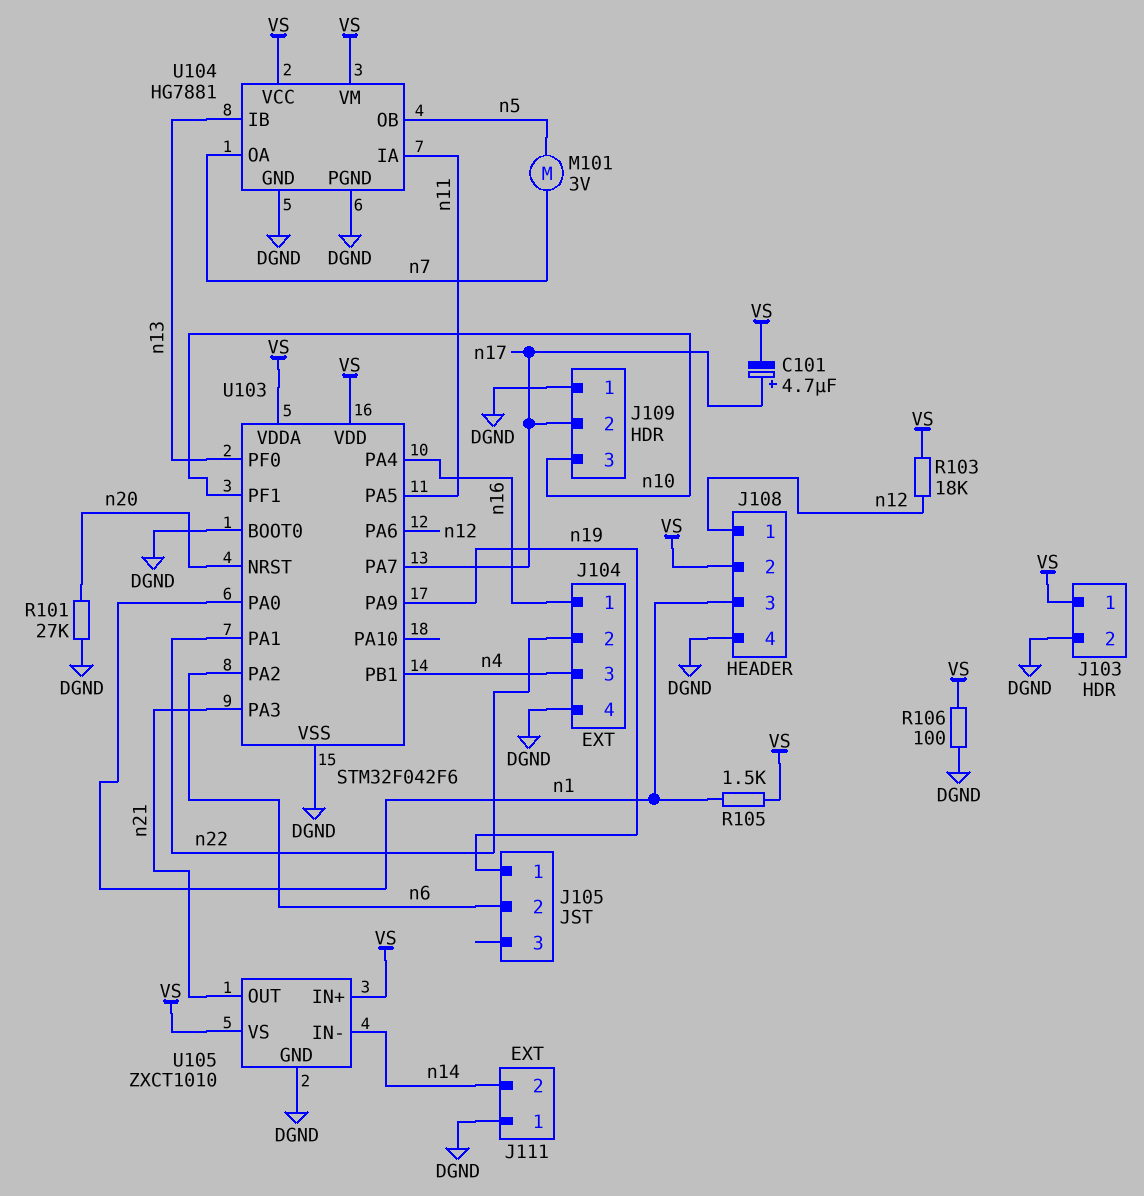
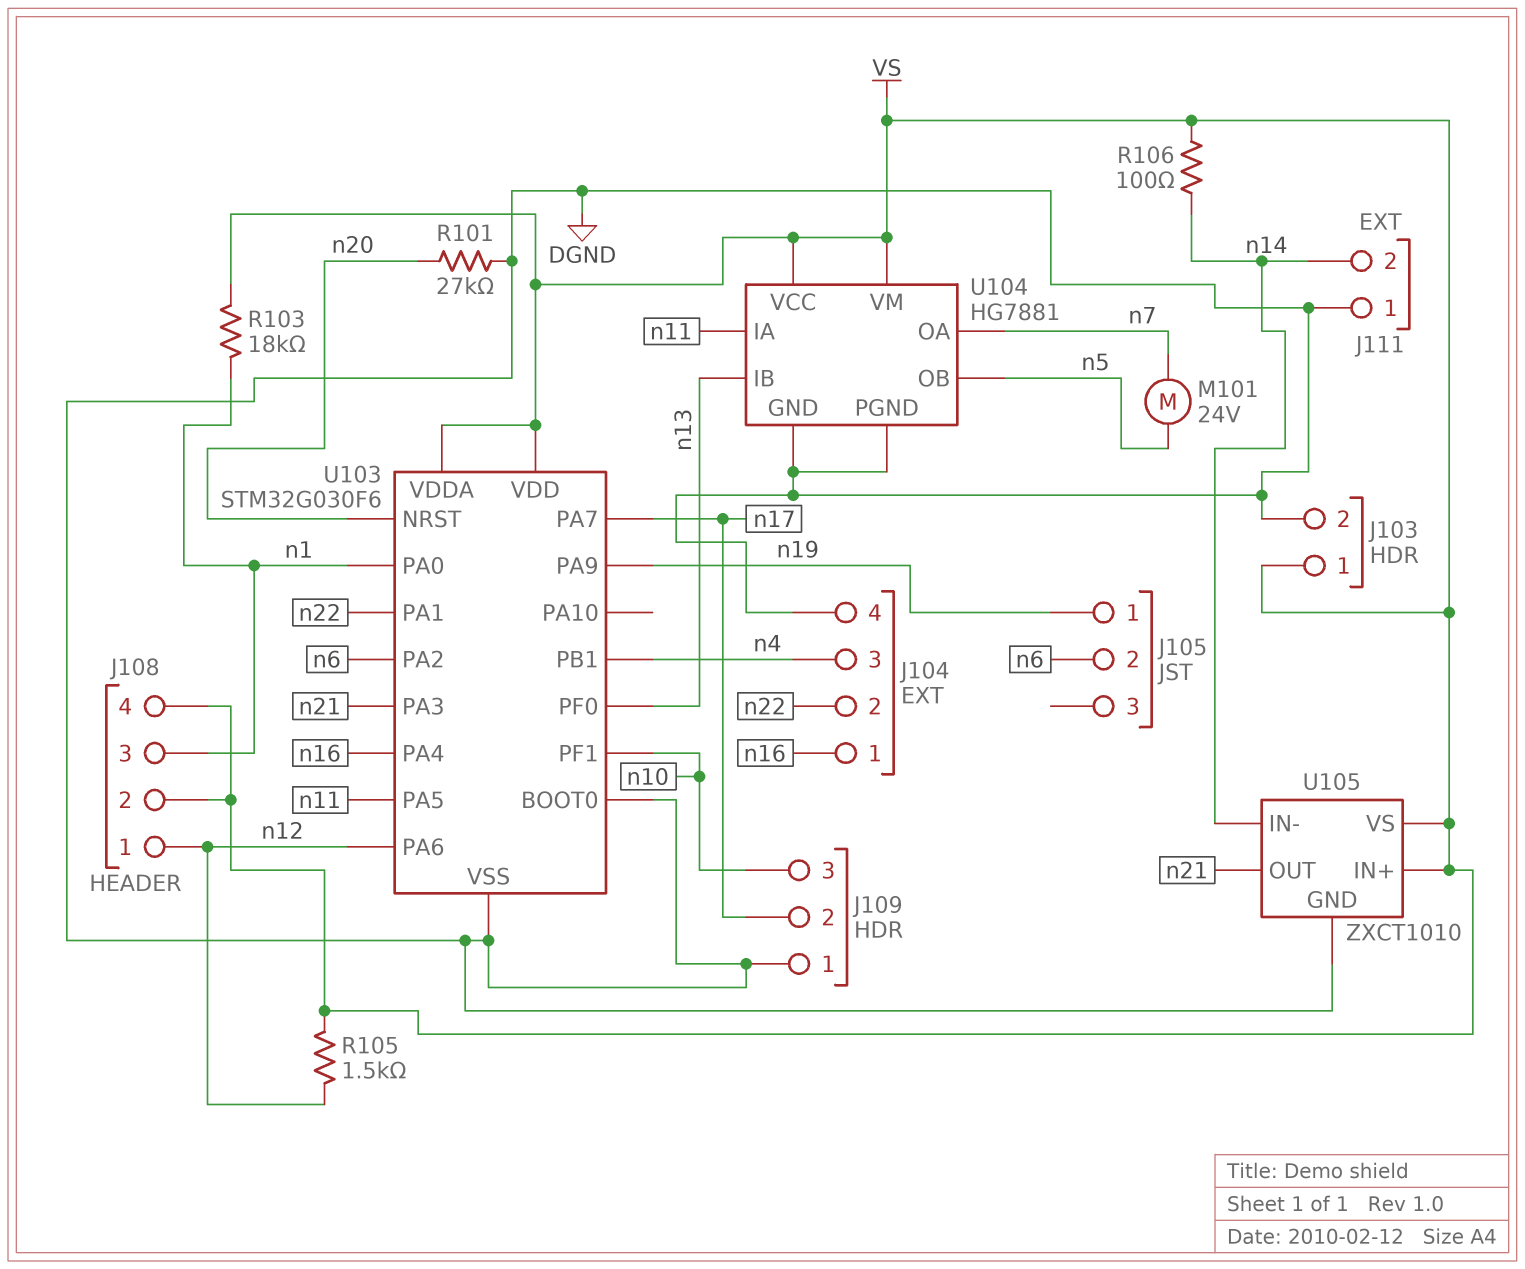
C101: 4.7uF (plus n17, minus VS) -> none
J108 pin 4: DGND -> VS
M101: motor 3V (n5, n7) -> motor 24V (n5, n7)
R103: 18k (VS, n12) -> 18k (VS, n1)
R105: 1.5k (VS, n1) -> 1.5k (VS, n12)
R106: 100 (DGND, VS) -> 100 (VS, n14)
U103: STM32F042F6 -> STM32G030F6

